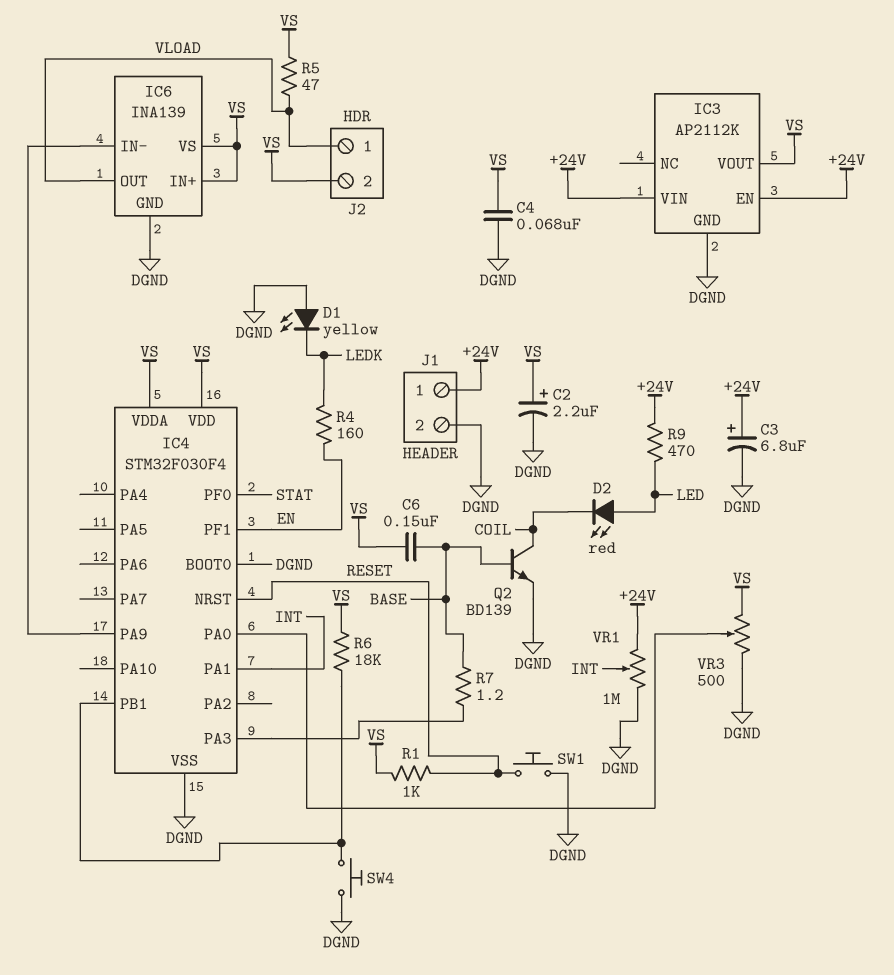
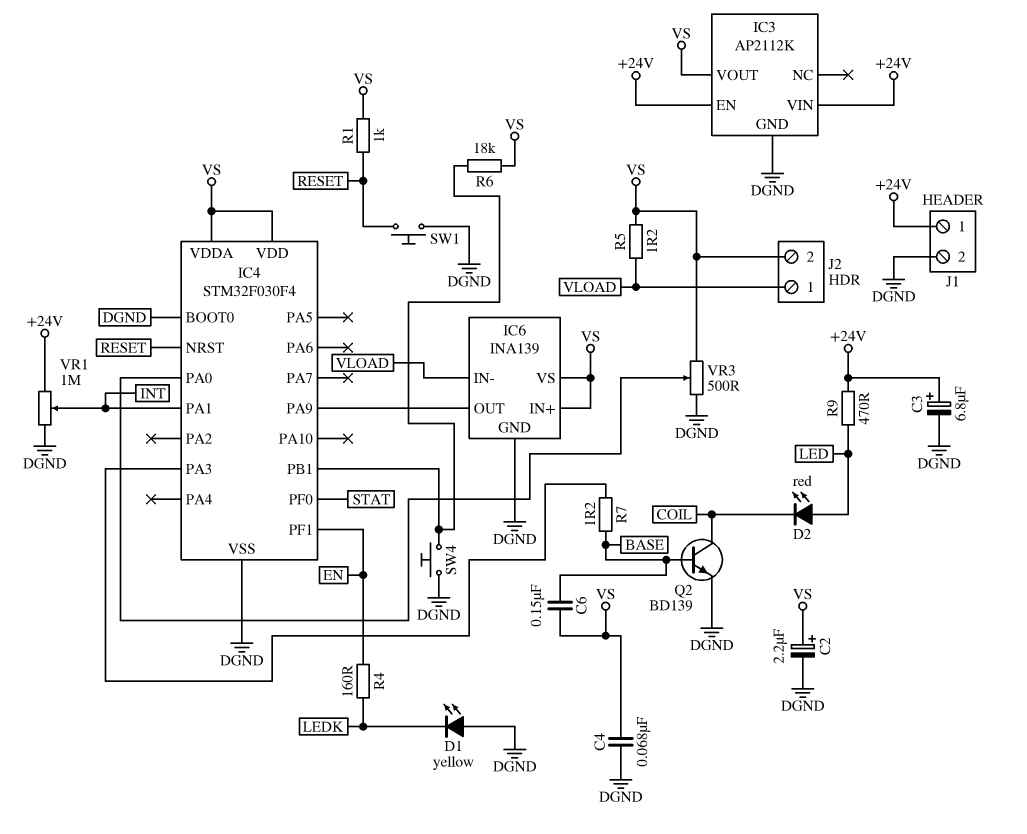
IC6 pin IN-: IC4/PA9 -> VLOAD
IC6 pin OUT: VLOAD -> IC4/PA9
R5: 47 (VLOAD, VS) -> 1.2 (VLOAD, VS)

